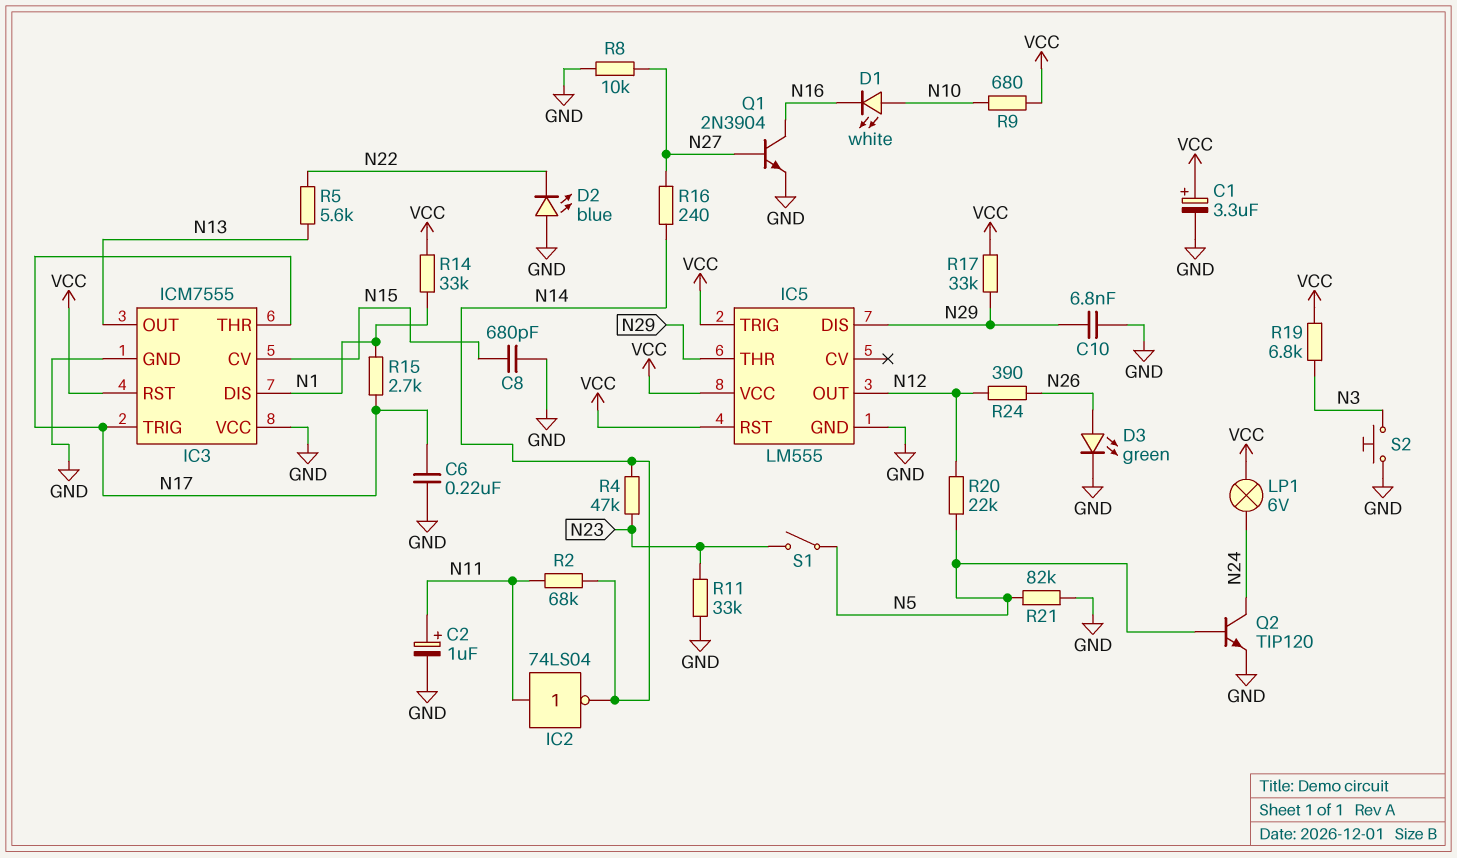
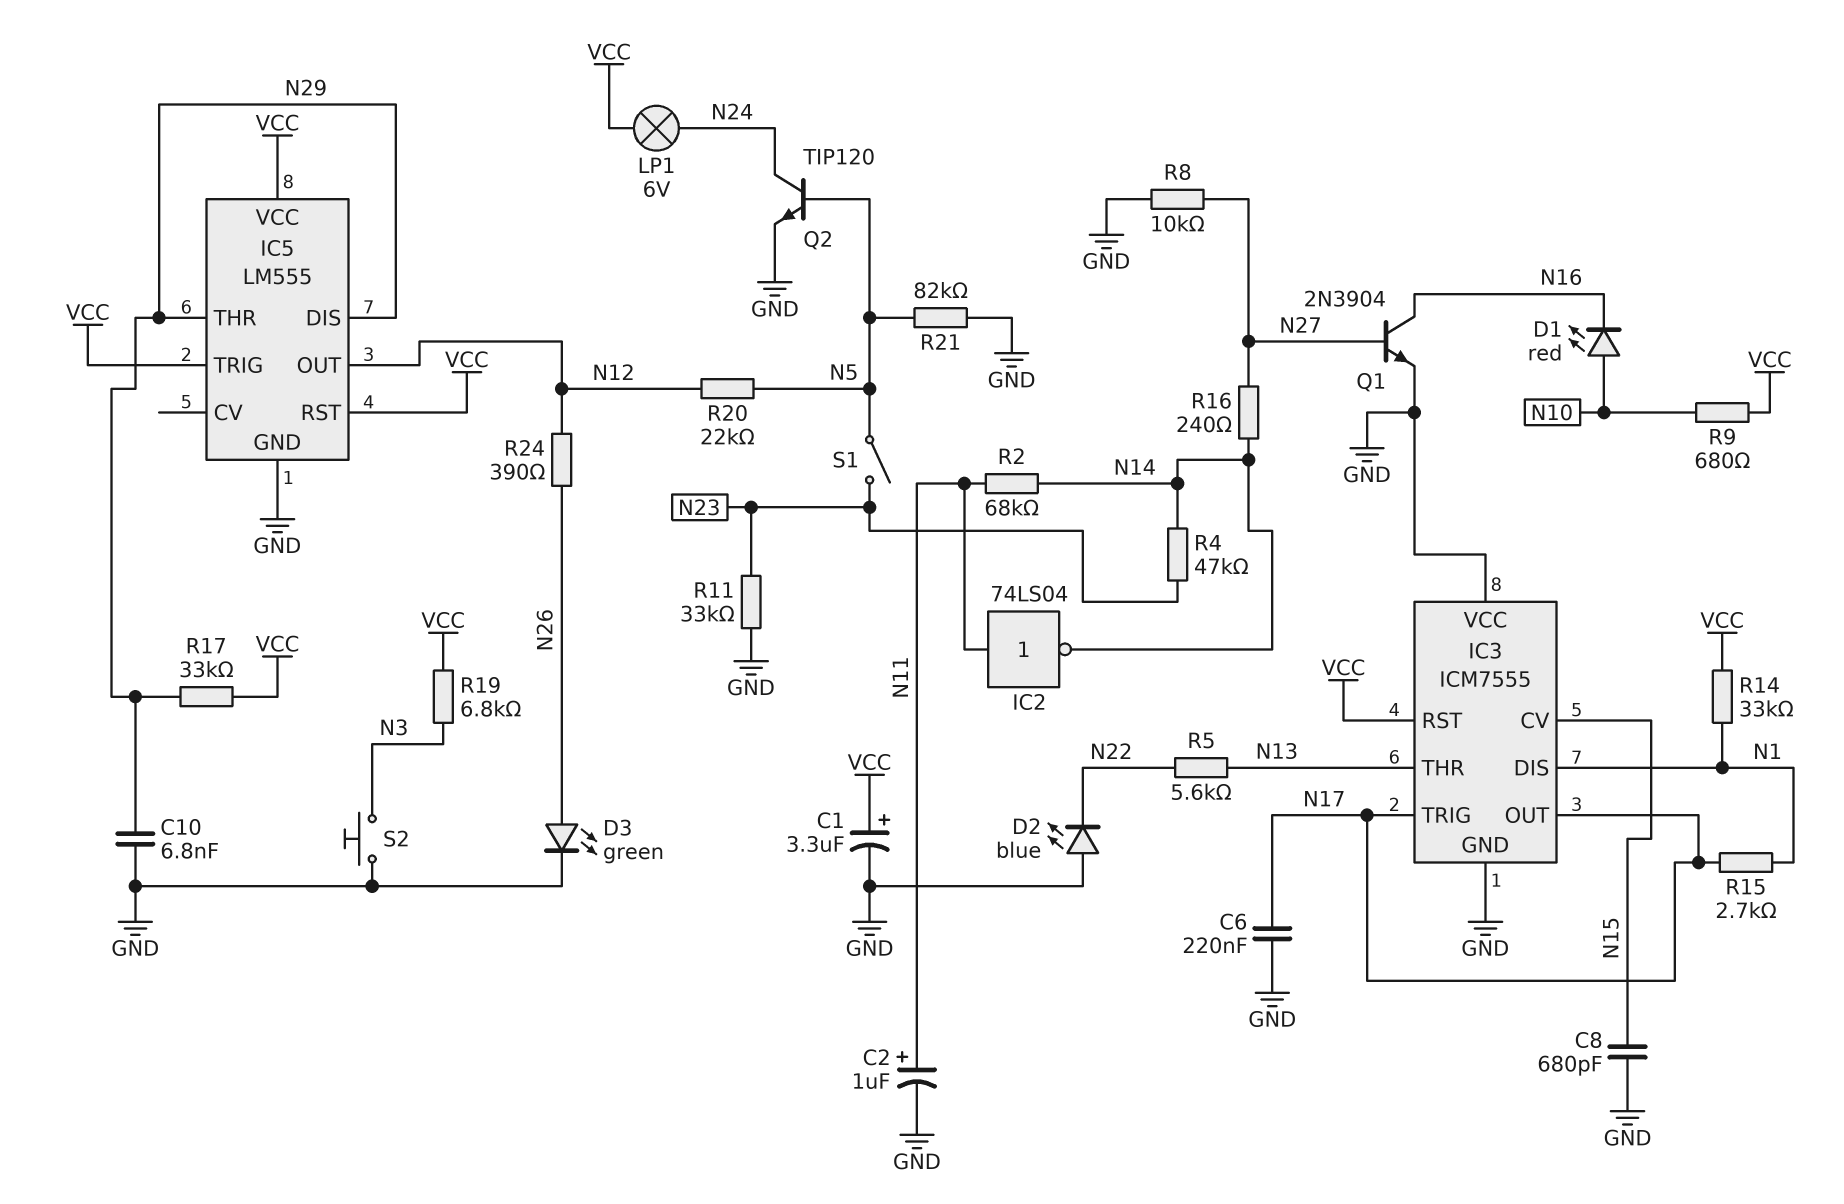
D1: LED white (A N10, K N16) -> LED red (A N10, K N16)
IC3 pin OUT: N13 -> N17
IC3 pin THR: N17 -> N13

